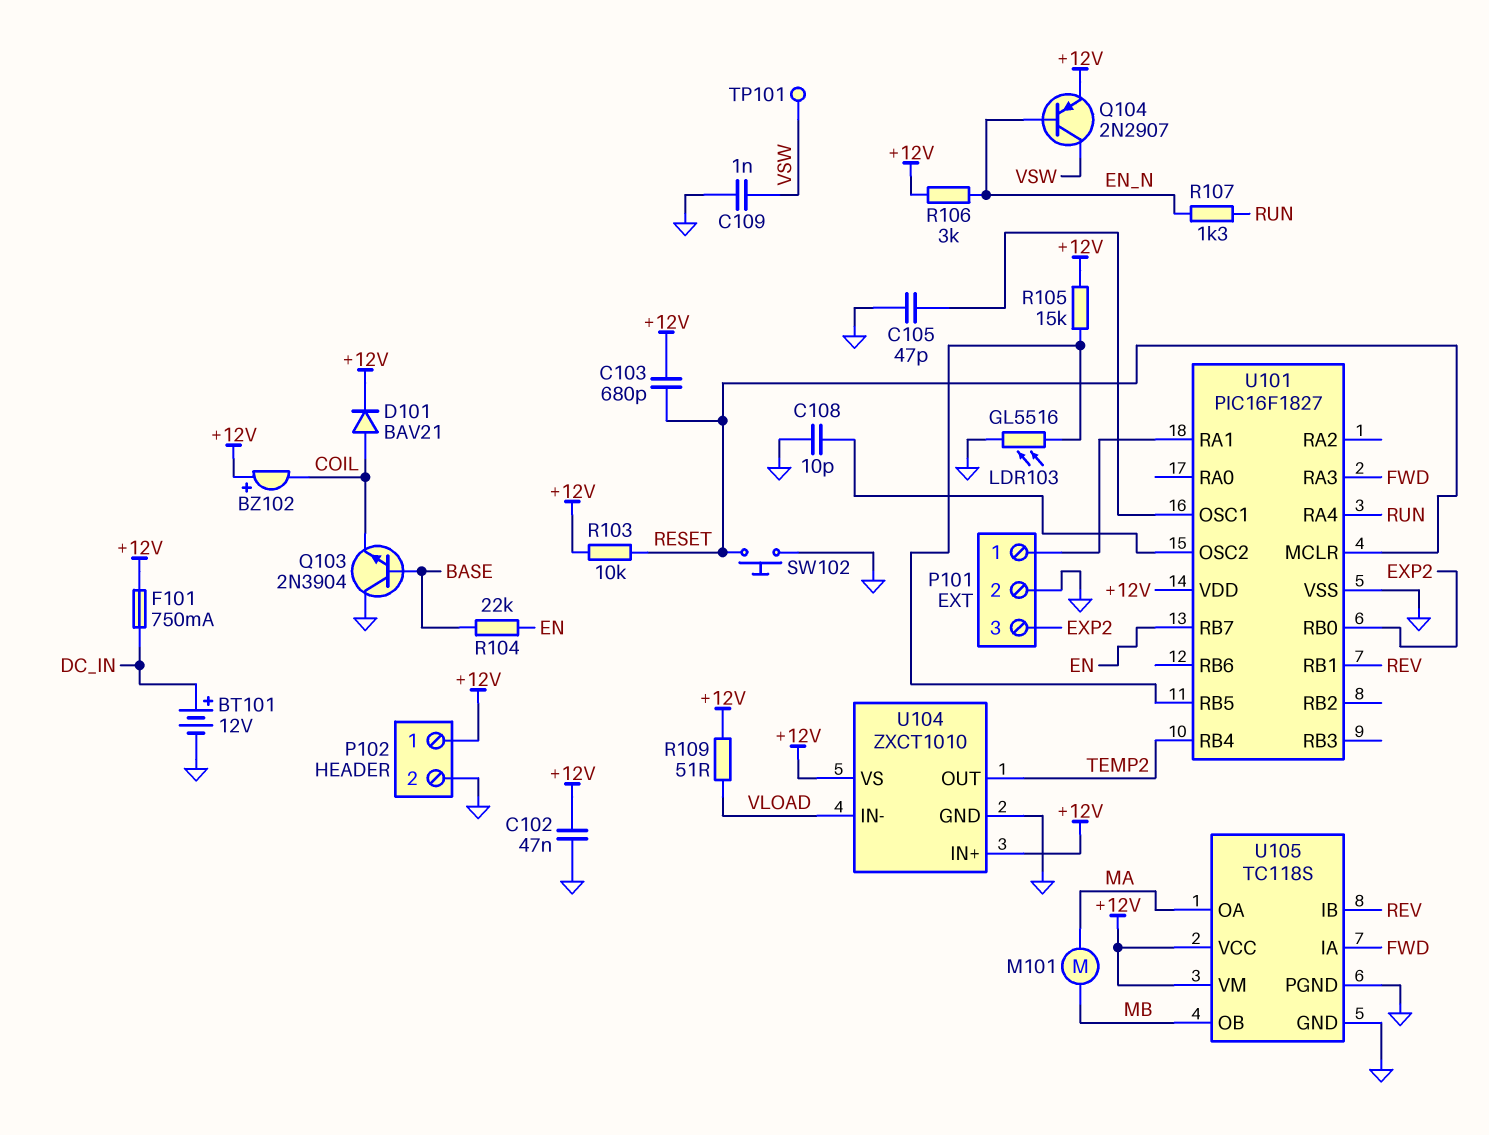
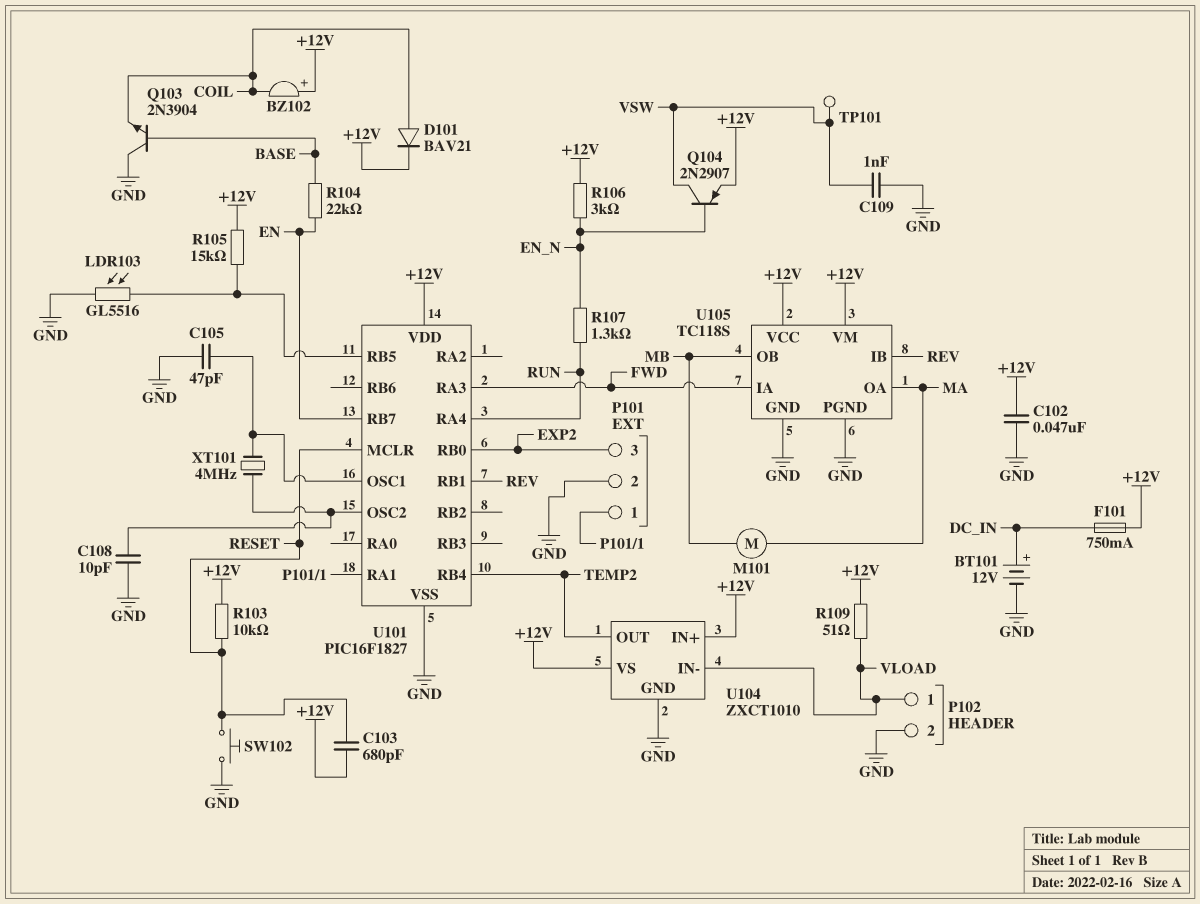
P102 pin 1: +12V -> VLOAD
XT101: none -> 4MHz (U101/OSC1, U101/OSC2)

